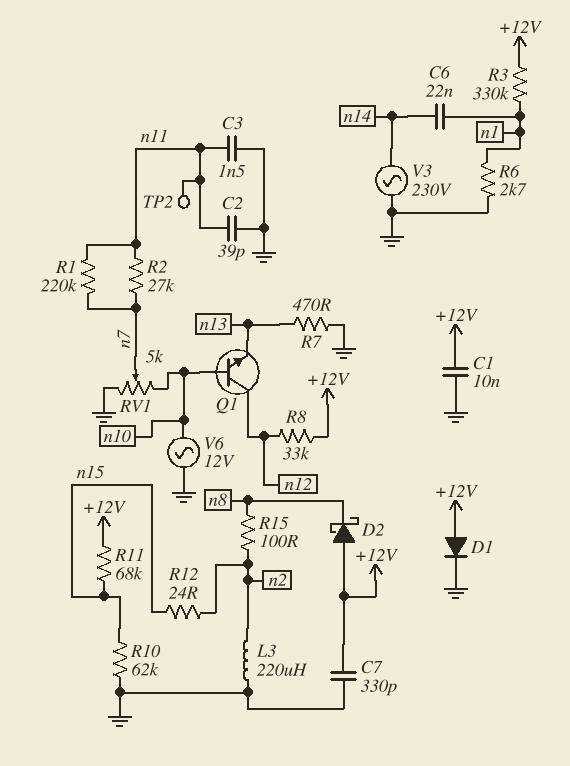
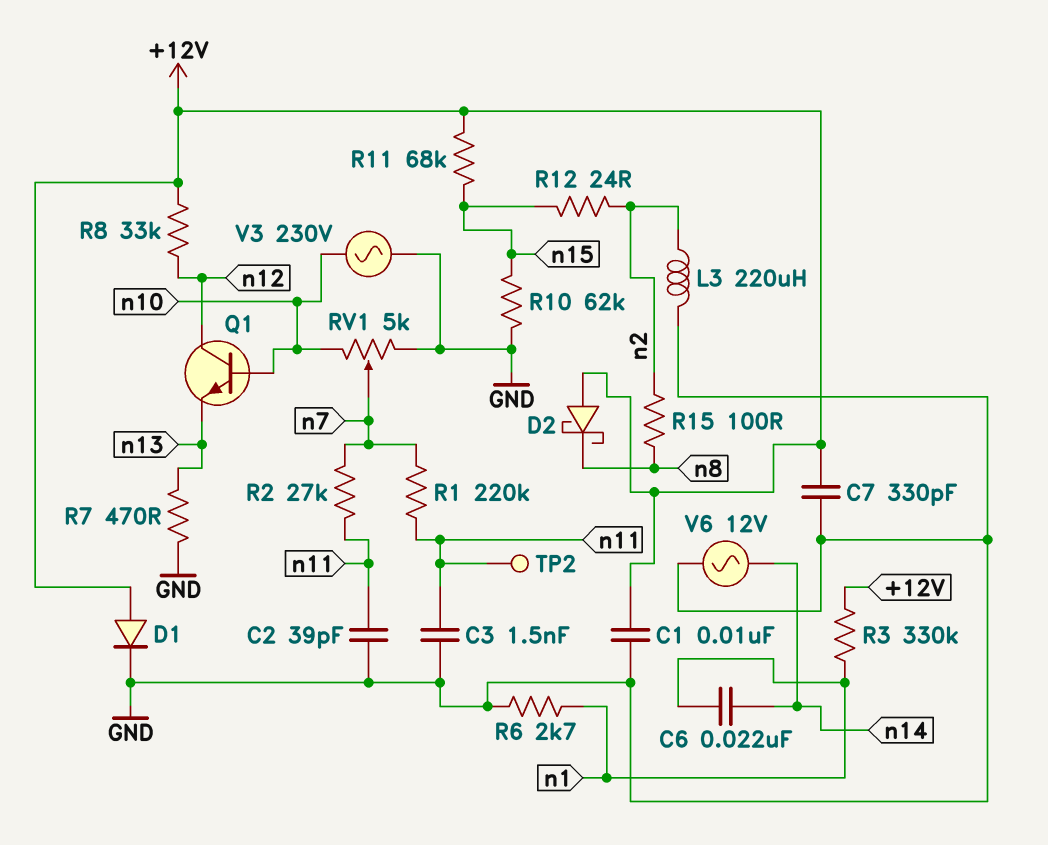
V3: AC 230V (GND, n14) -> AC 230V (GND, n10)
V6: AC 12V (GND, n10) -> AC 12V (GND, n14)

